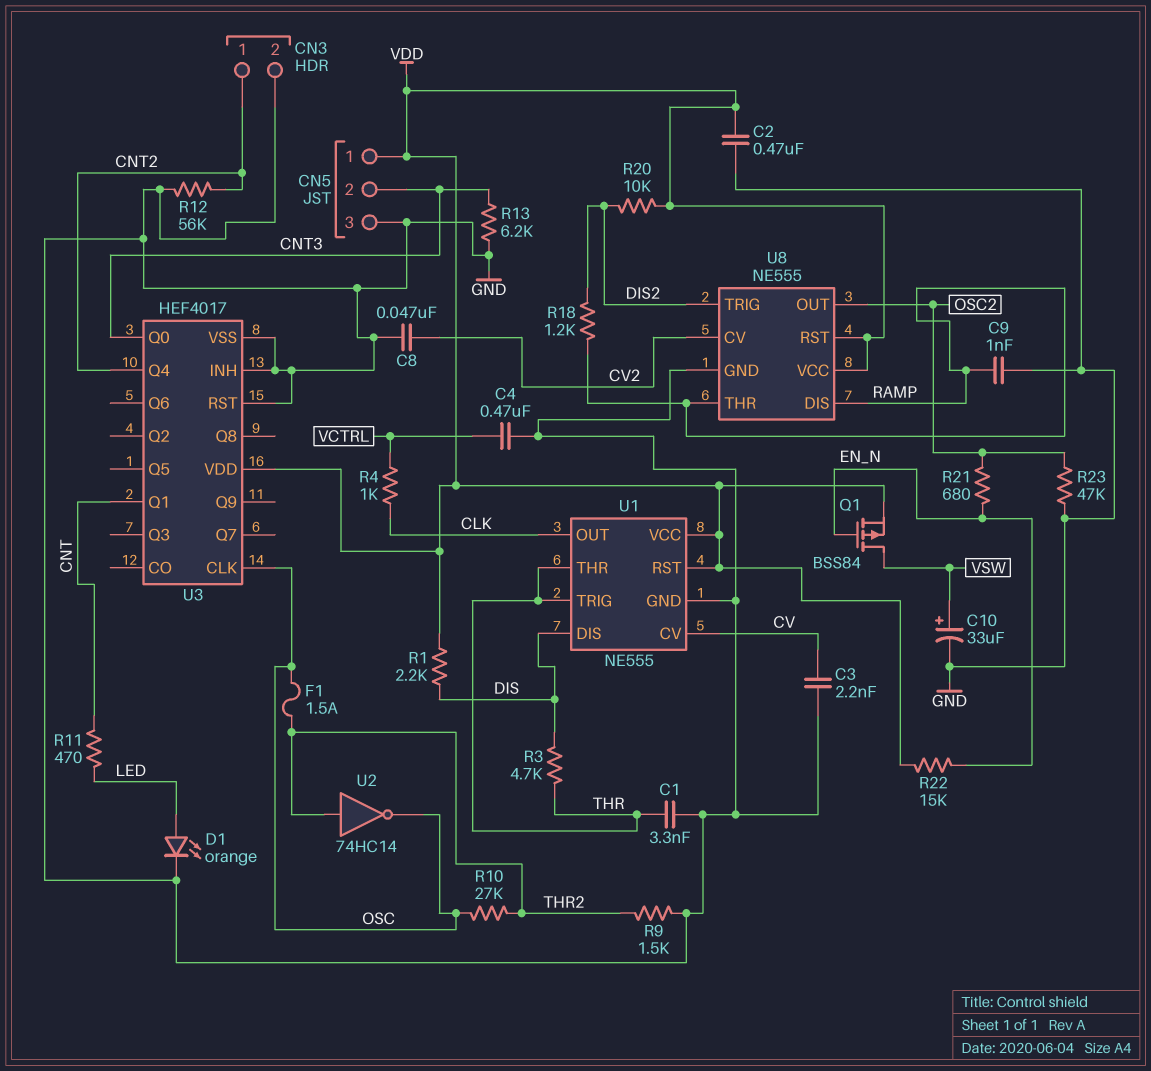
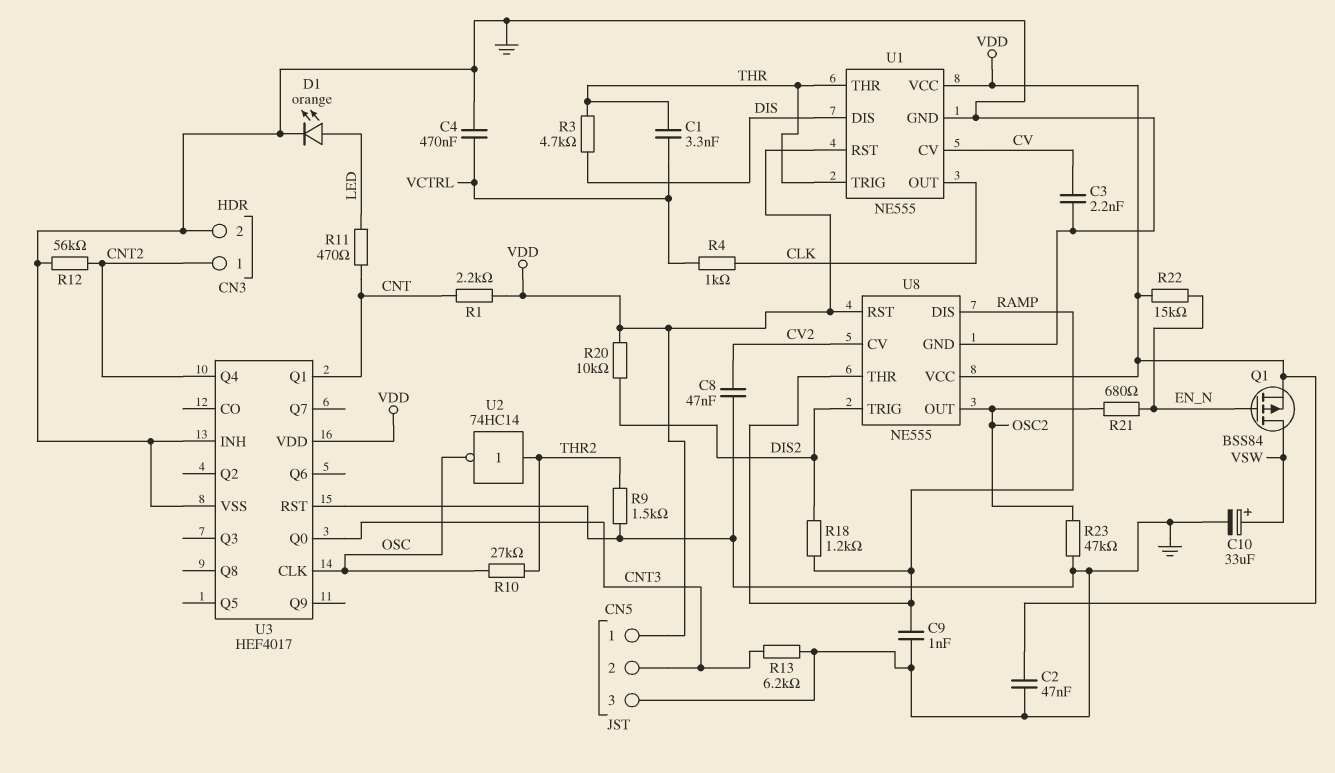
C1: 3.3nF (GND, THR) -> 3.3nF (THR, VCTRL)
C2: 470nF (GND, VDD) -> 47nF (GND, VDD)
F1: 1.5A (OSC, THR2) -> none
R1: 2.2k (DIS, VDD) -> 2.2k (CNT, VDD)

